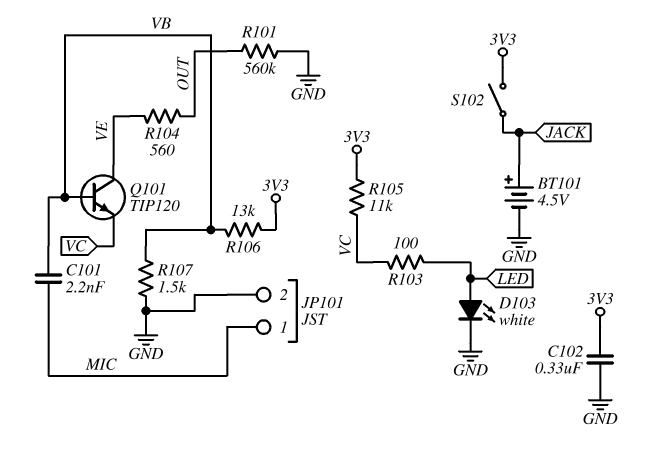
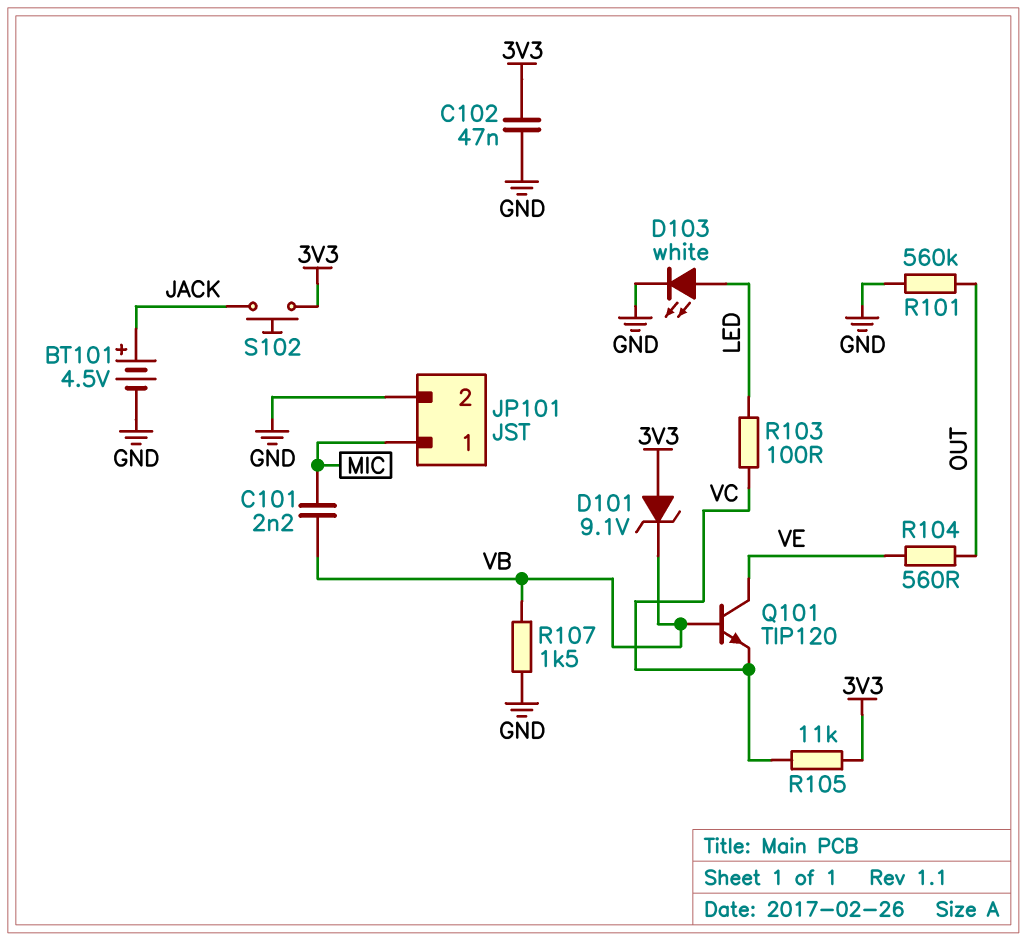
C102: 330nF (3V3, GND) -> 47nF (3V3, GND)
D101: none -> zener 9.1V (A 3V3, K VB)
R106: 13k (3V3, VB) -> none
S102: switch (3V3, JACK) -> button (3V3, JACK)

